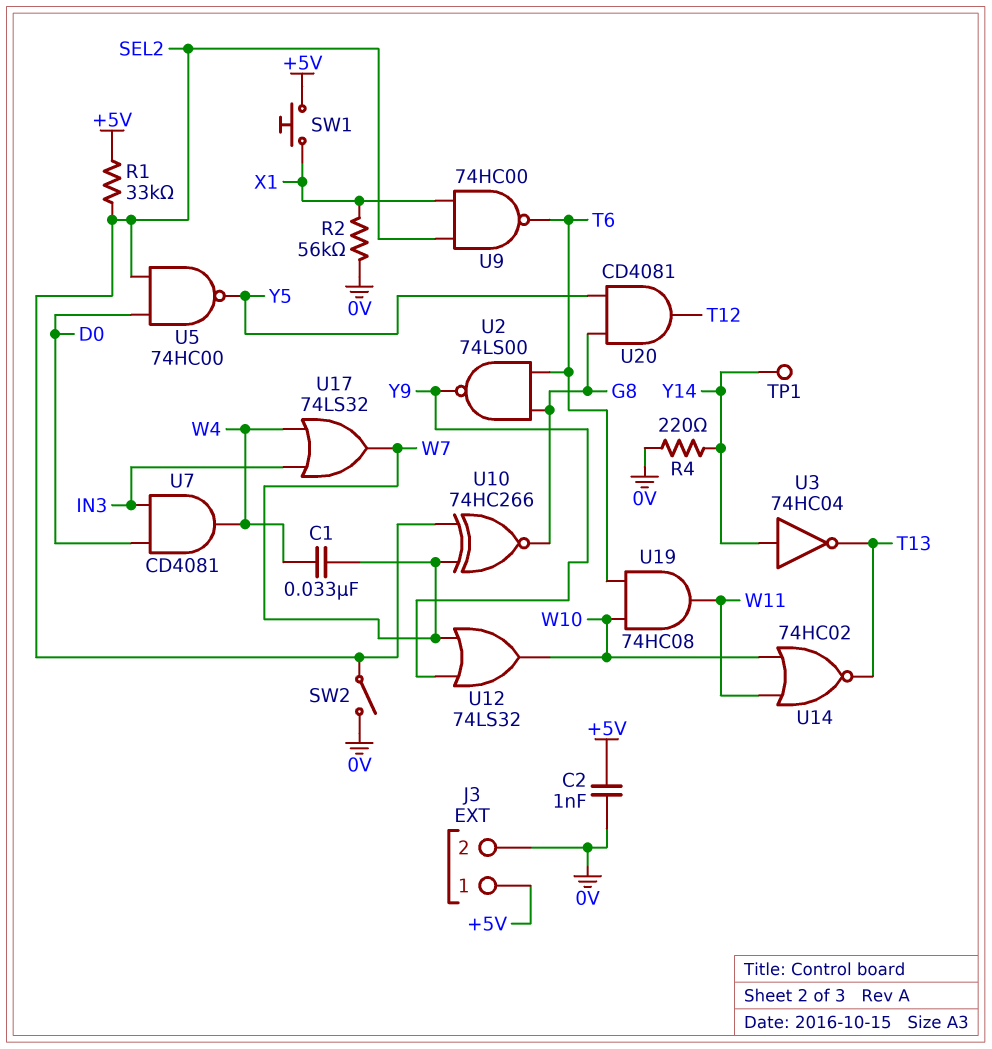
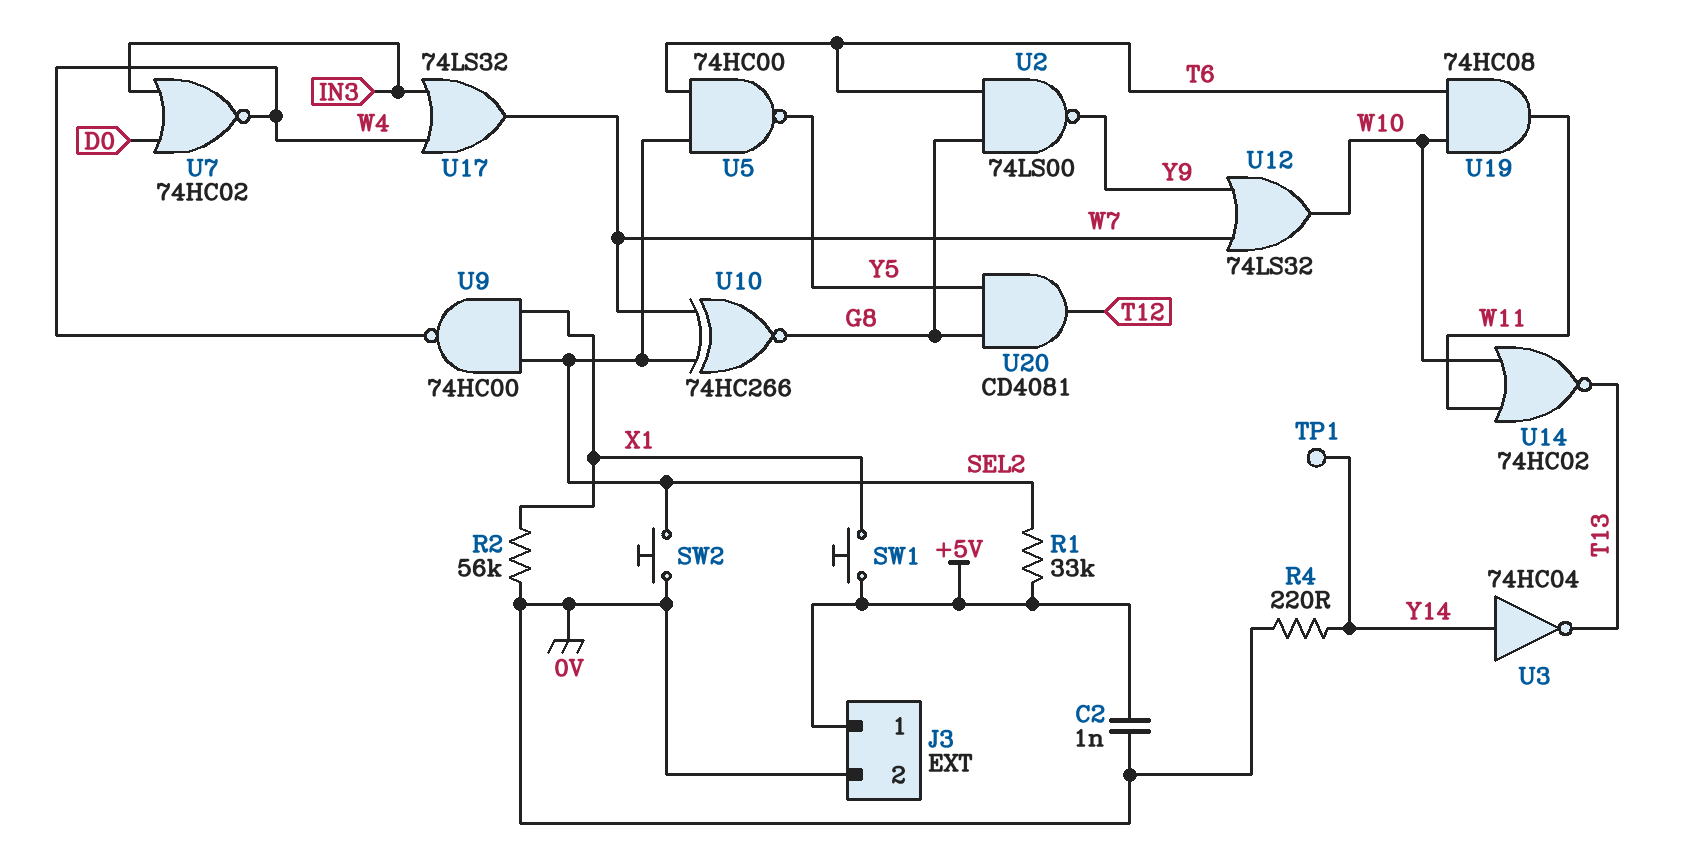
C1: 33nF (W4, W7) -> none
SW2: switch (0V, SEL2) -> button (0V, SEL2)
U5: NAND 74HC00 (in D0, in SEL2, out Y5) -> NAND 74HC00 (in SEL2, in T6, out Y5)
U7: AND CD4081 (in D0, in IN3, out W4) -> NOR 74HC02 (in D0, in IN3, out W4)
U9: NAND 74HC00 (in SEL2, in X1, out T6) -> NAND 74HC00 (in SEL2, in X1, out W4)

